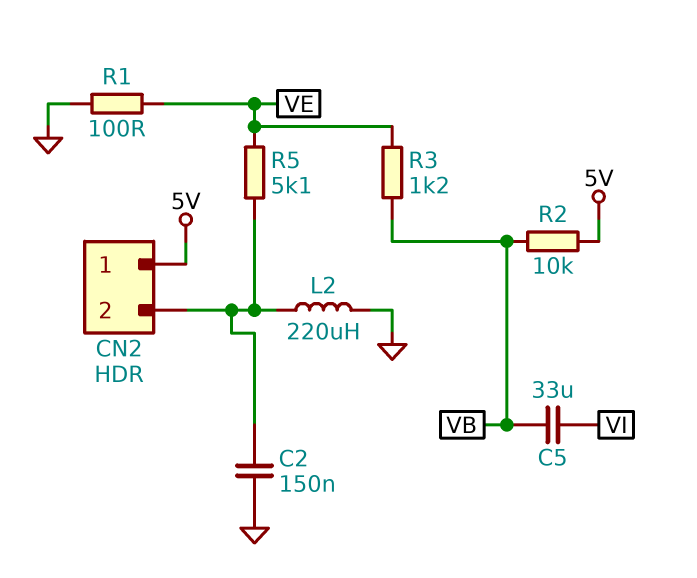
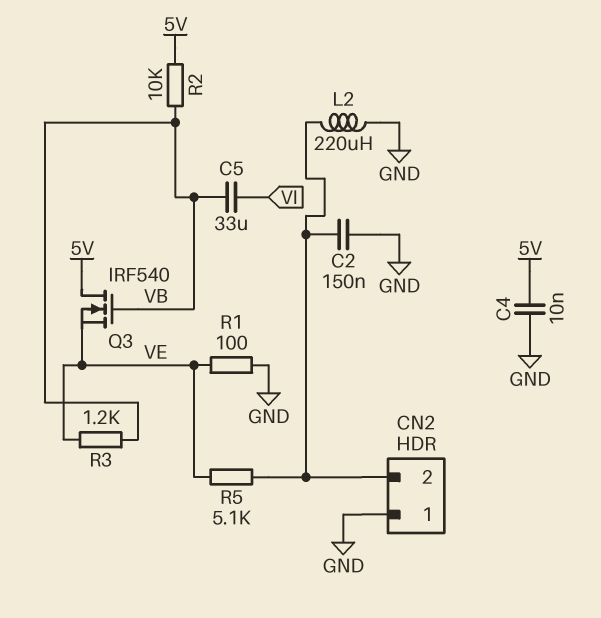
C4: none -> 10nF (5V, GND)
CN2 pin 1: 5V -> GND
Q3: none -> NMOS IRF540 (G VB, D 5V, S VE)

